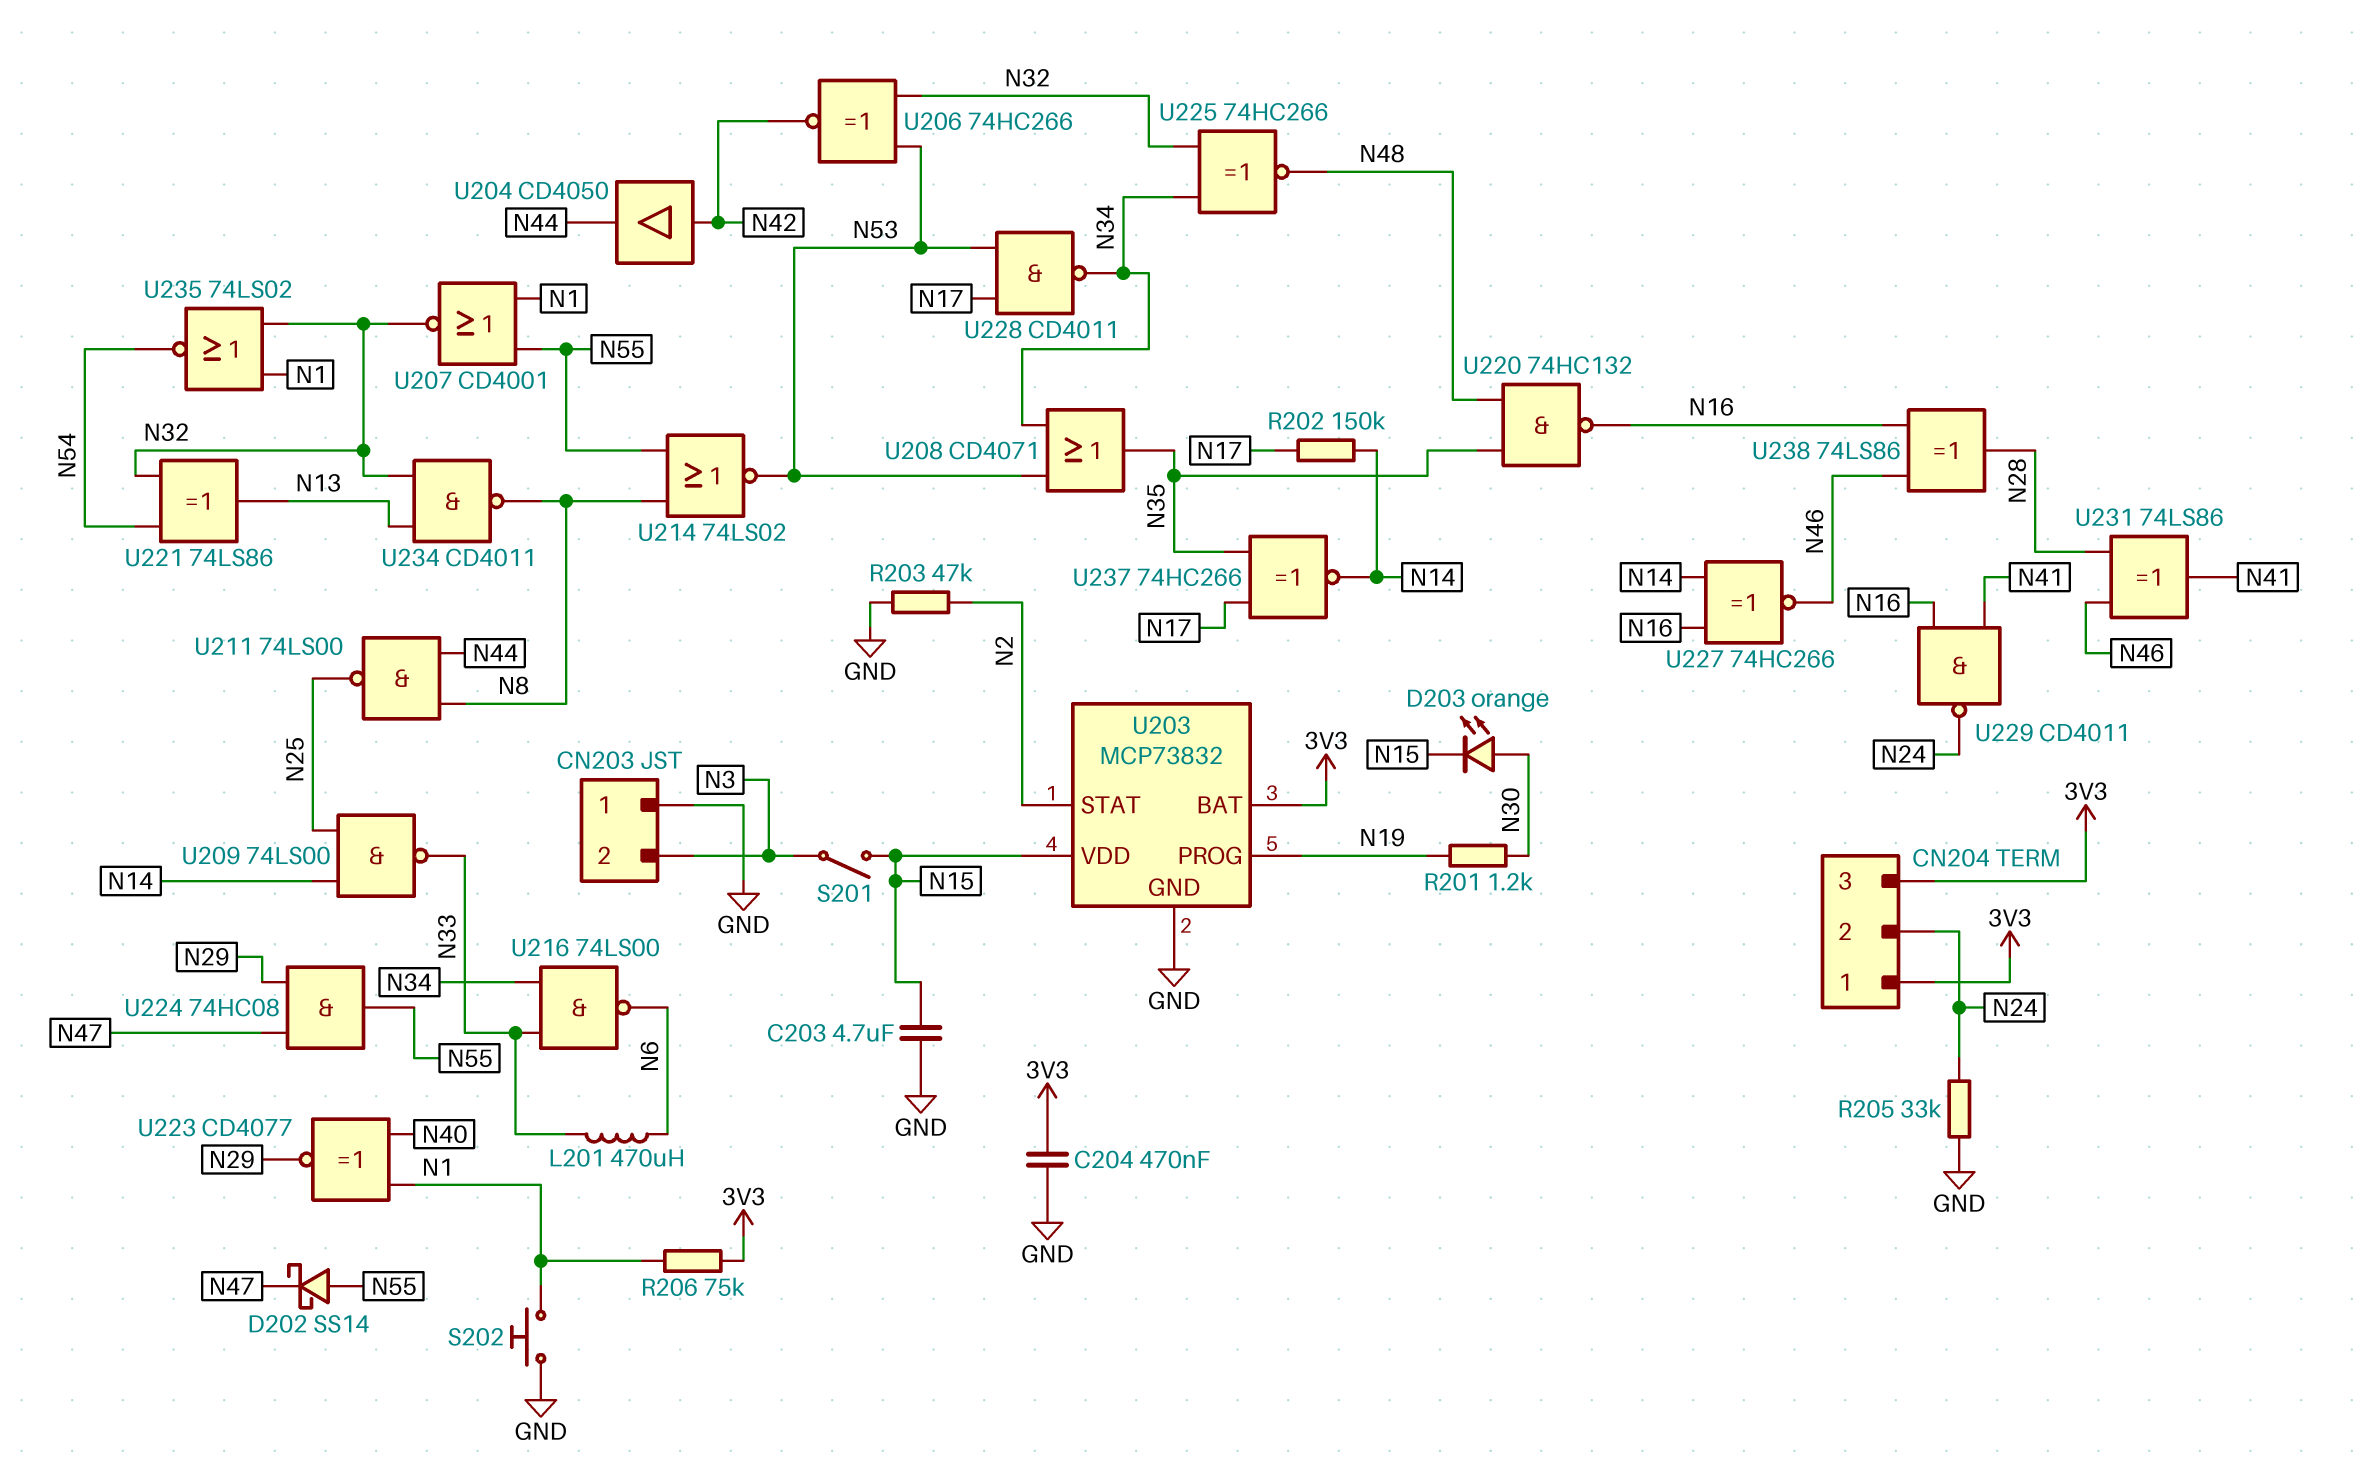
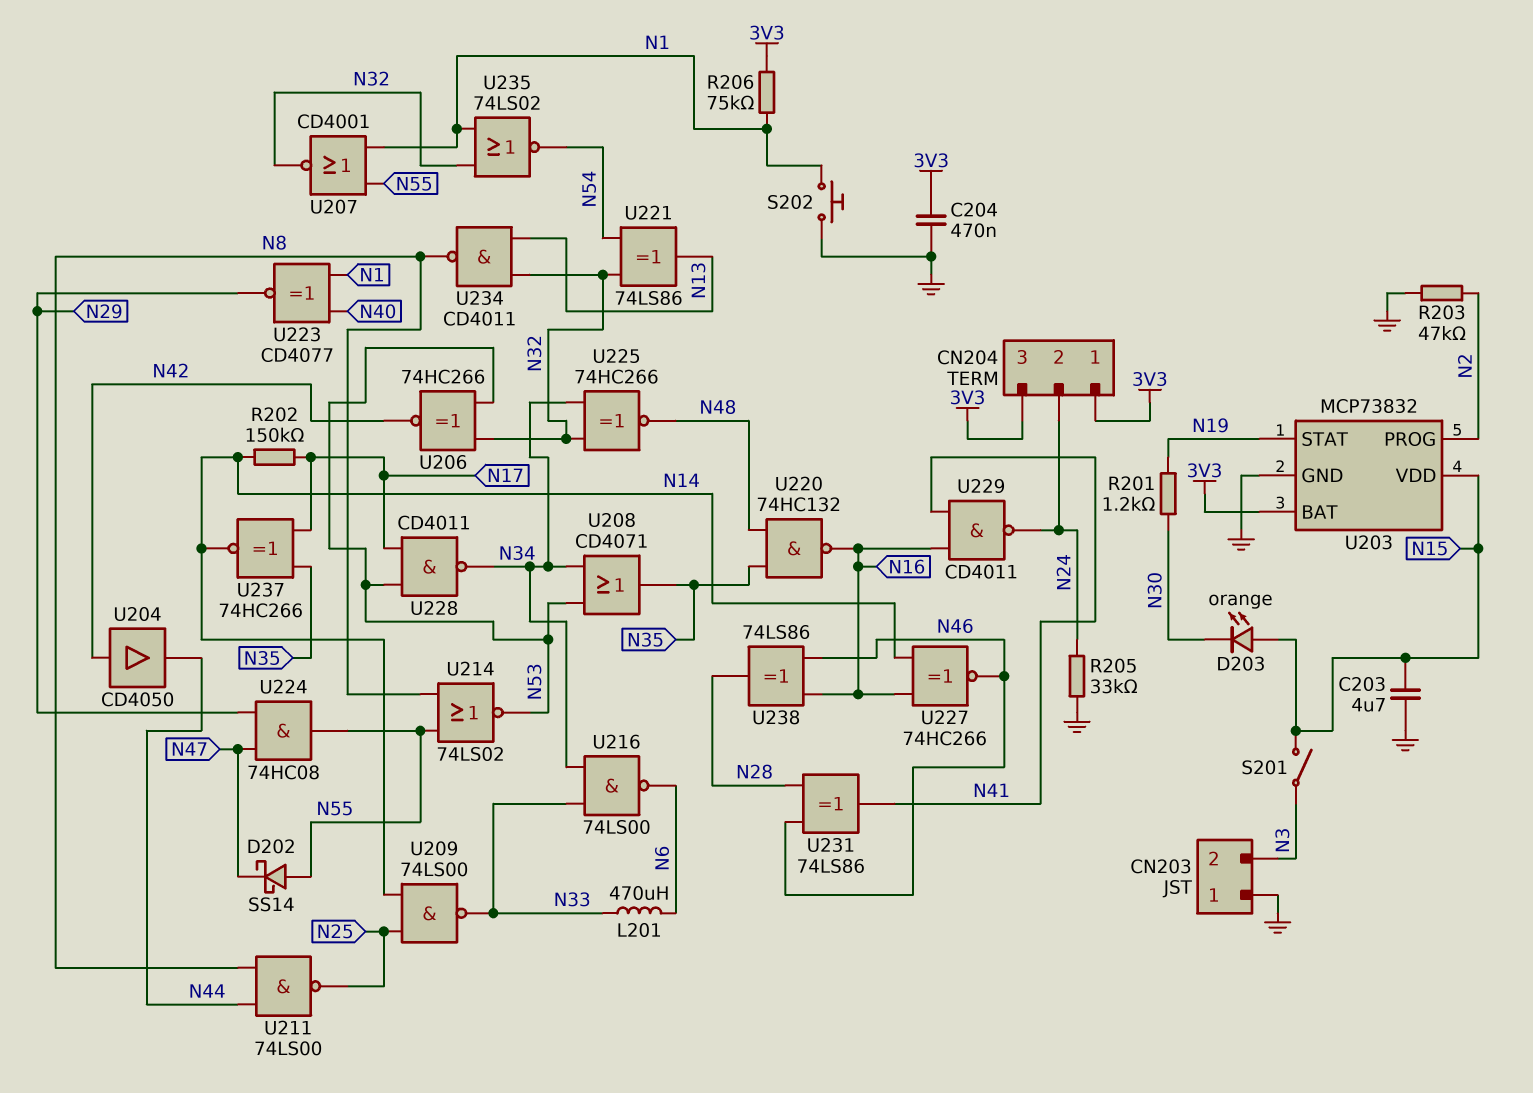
D203: LED orange (A N30, K N15) -> LED orange (A N15, K N30)
U203 pin PROG: N19 -> N2
U203 pin STAT: N2 -> N19

